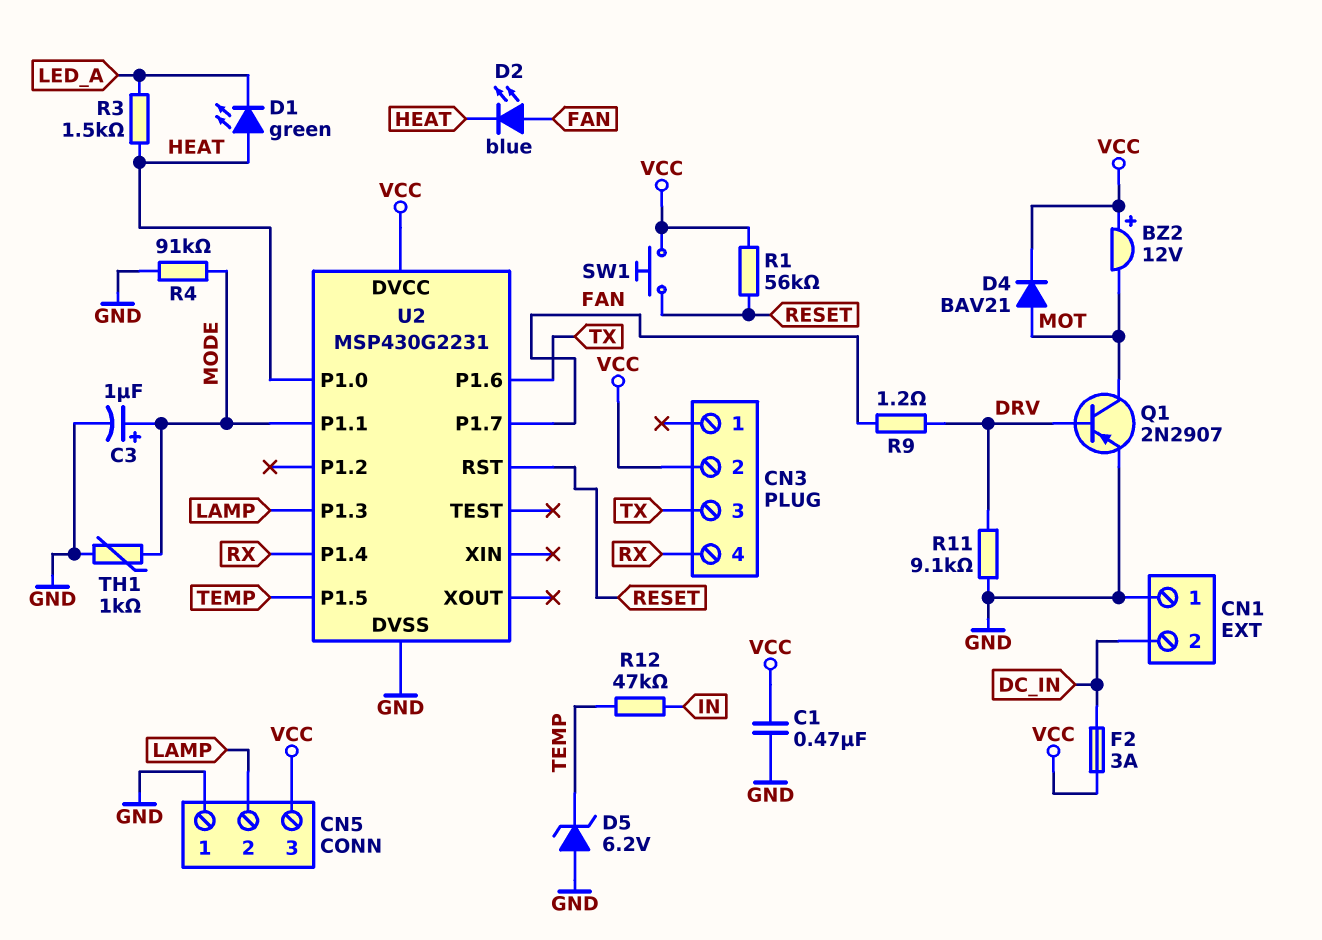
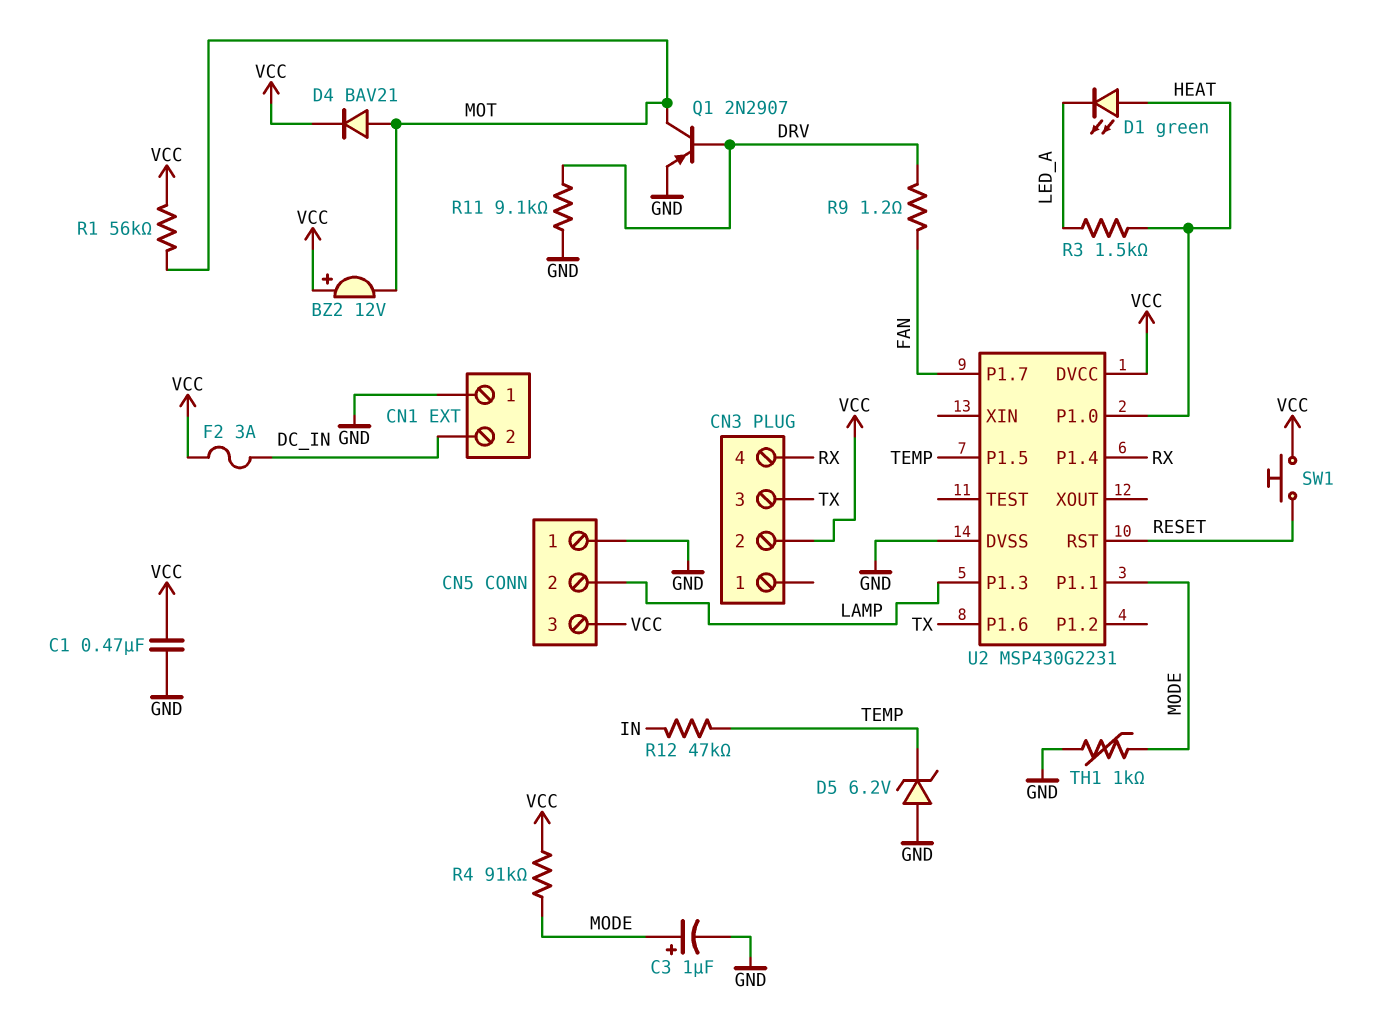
D2: LED blue (A FAN, K HEAT) -> none
R1: 56k (RESET, VCC) -> 56k (MOT, VCC)
R4: 91k (GND, MODE) -> 91k (MODE, VCC)

